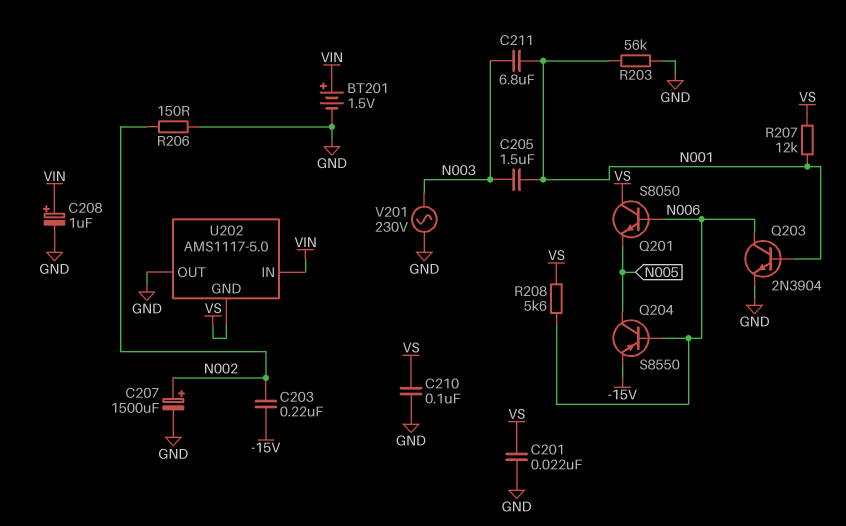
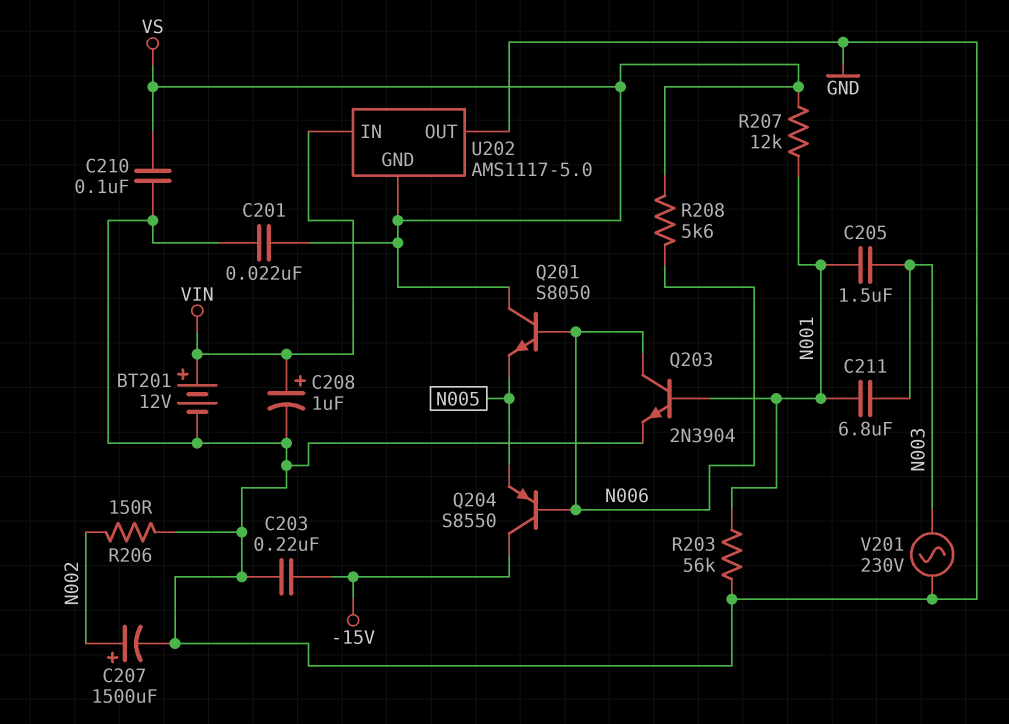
BT201: 1.5V (plus VIN, minus GND) -> 12V (plus VIN, minus GND)
C203: 220nF (-15V, N002) -> 220nF (-15V, GND)
Q204: PNP S8550 (B N006, C N005, E -15V) -> PNP S8550 (B N006, C -15V, E N005)

